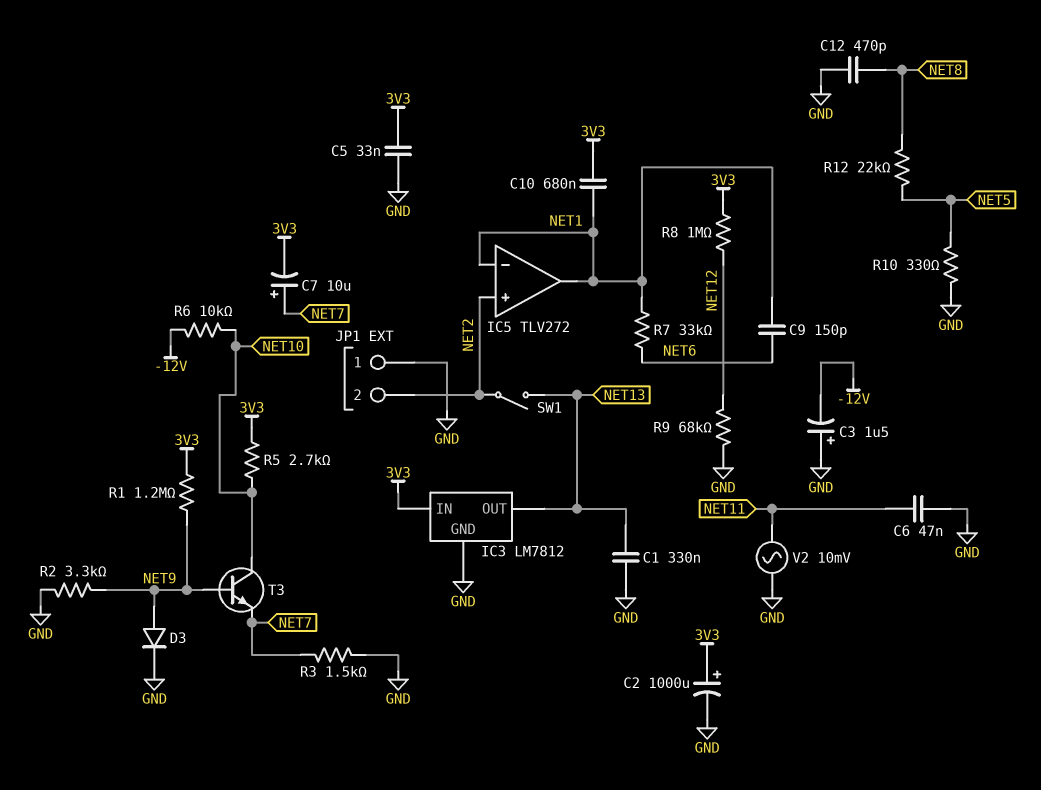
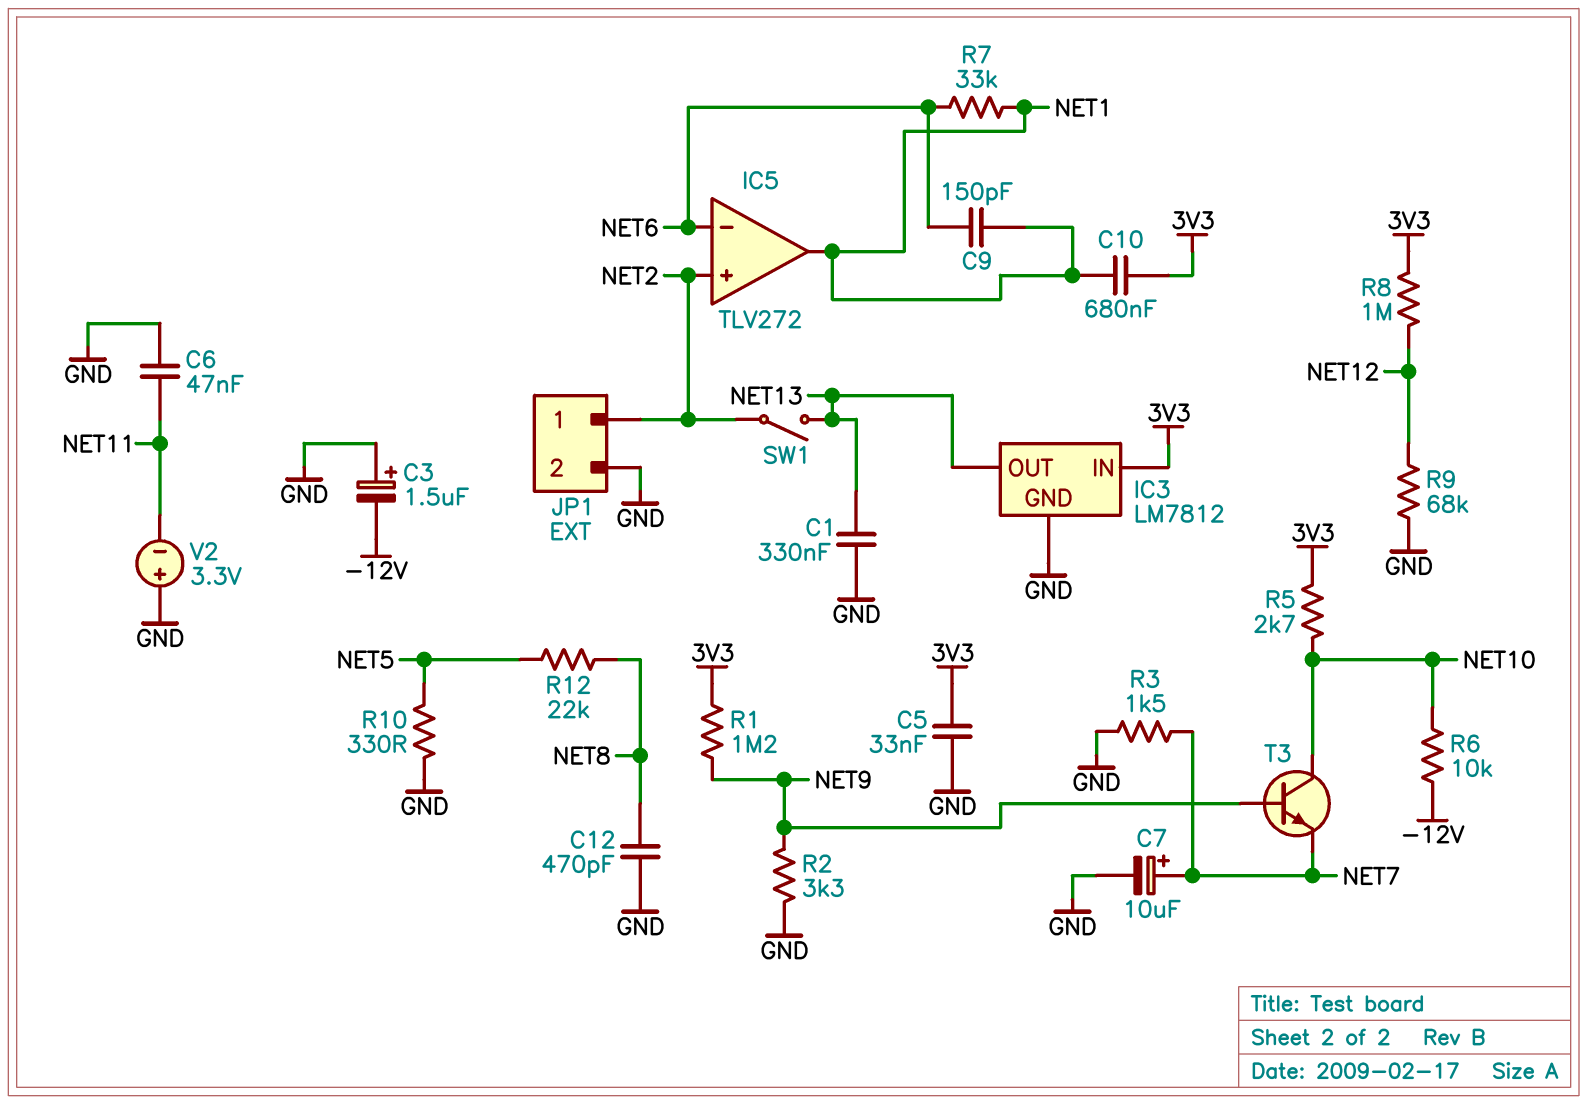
C2: 1000uF (plus 3V3, minus GND) -> none
C7: 10uF (plus NET7, minus 3V3) -> 10uF (plus NET7, minus GND)
D3: diode (A NET9, K GND) -> none
IC5 pin in-: NET1 -> NET6
JP1 pin 1: GND -> NET2
JP1 pin 2: NET2 -> GND
V2: AC 10mV (GND, NET11) -> 3.3V (plus GND, minus NET11)

